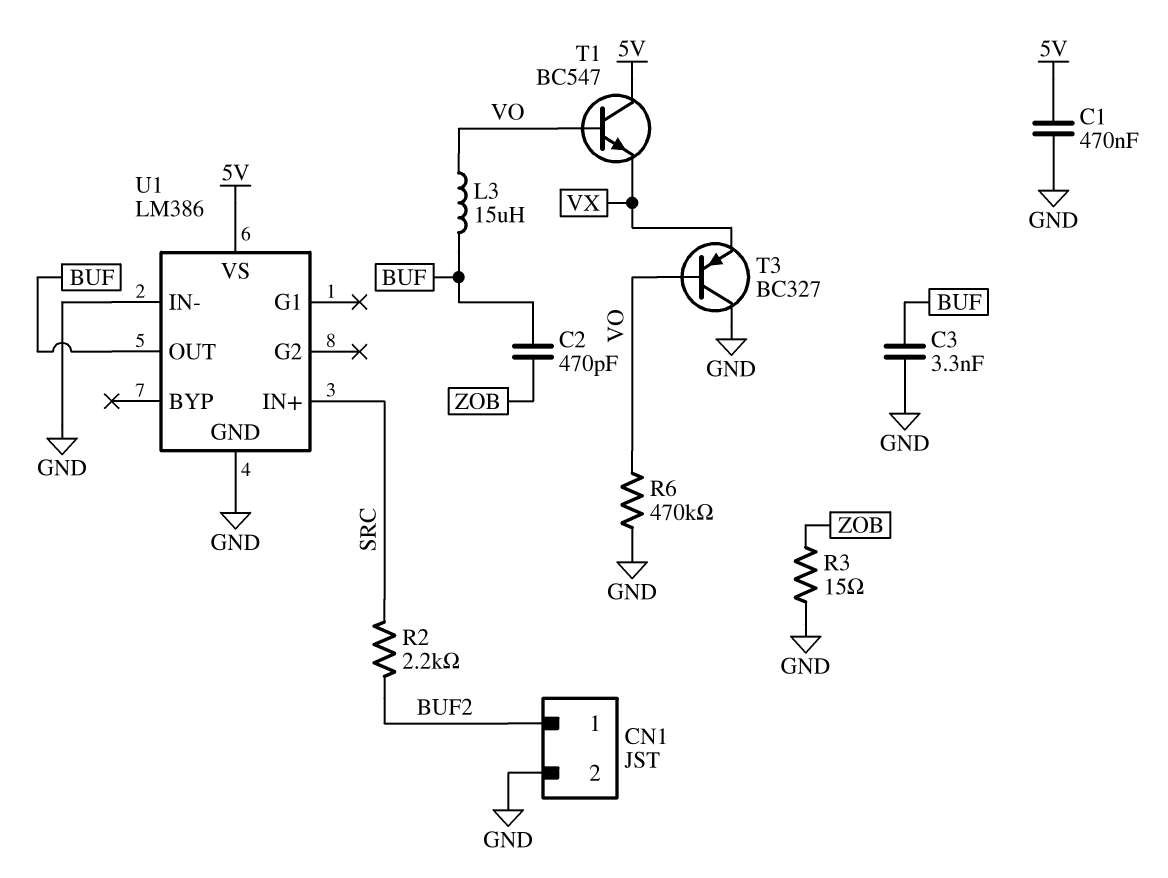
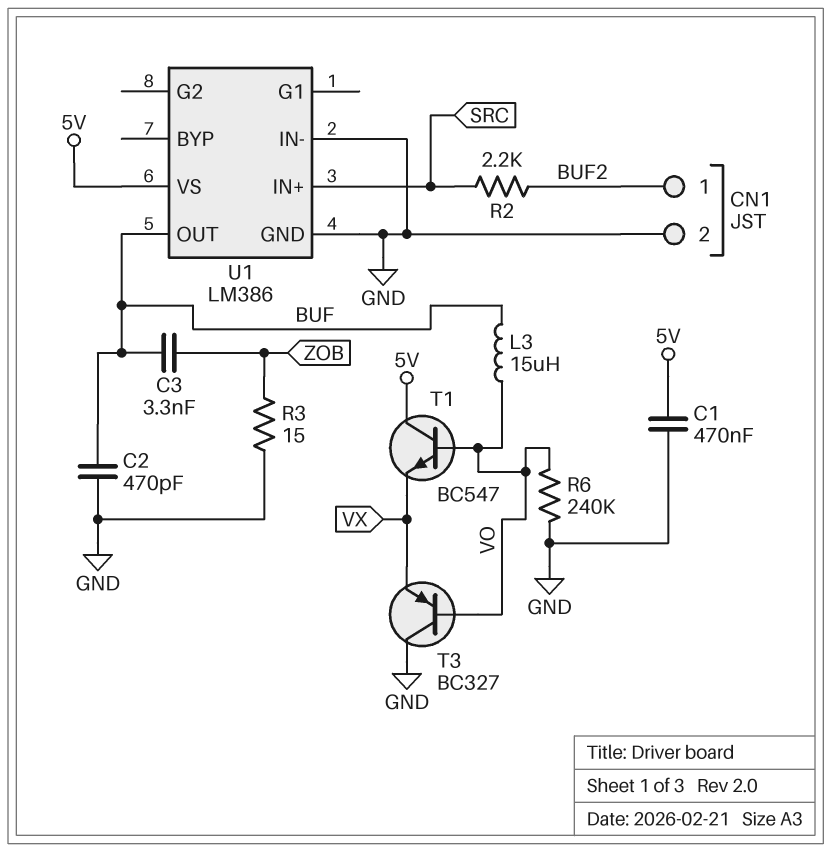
C2: 470pF (BUF, ZOB) -> 470pF (BUF, GND)
C3: 3.3nF (BUF, GND) -> 3.3nF (BUF, ZOB)
R6: 470k (GND, VO) -> 240k (GND, VO)

